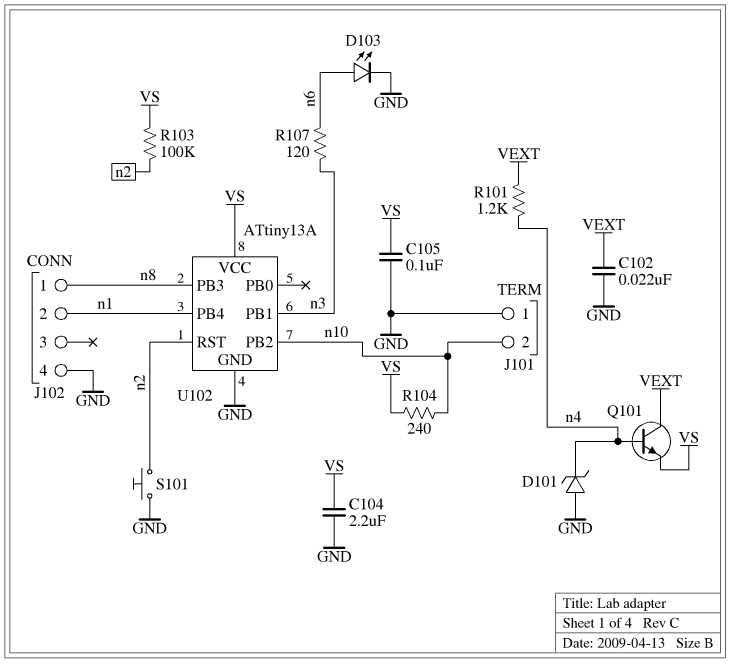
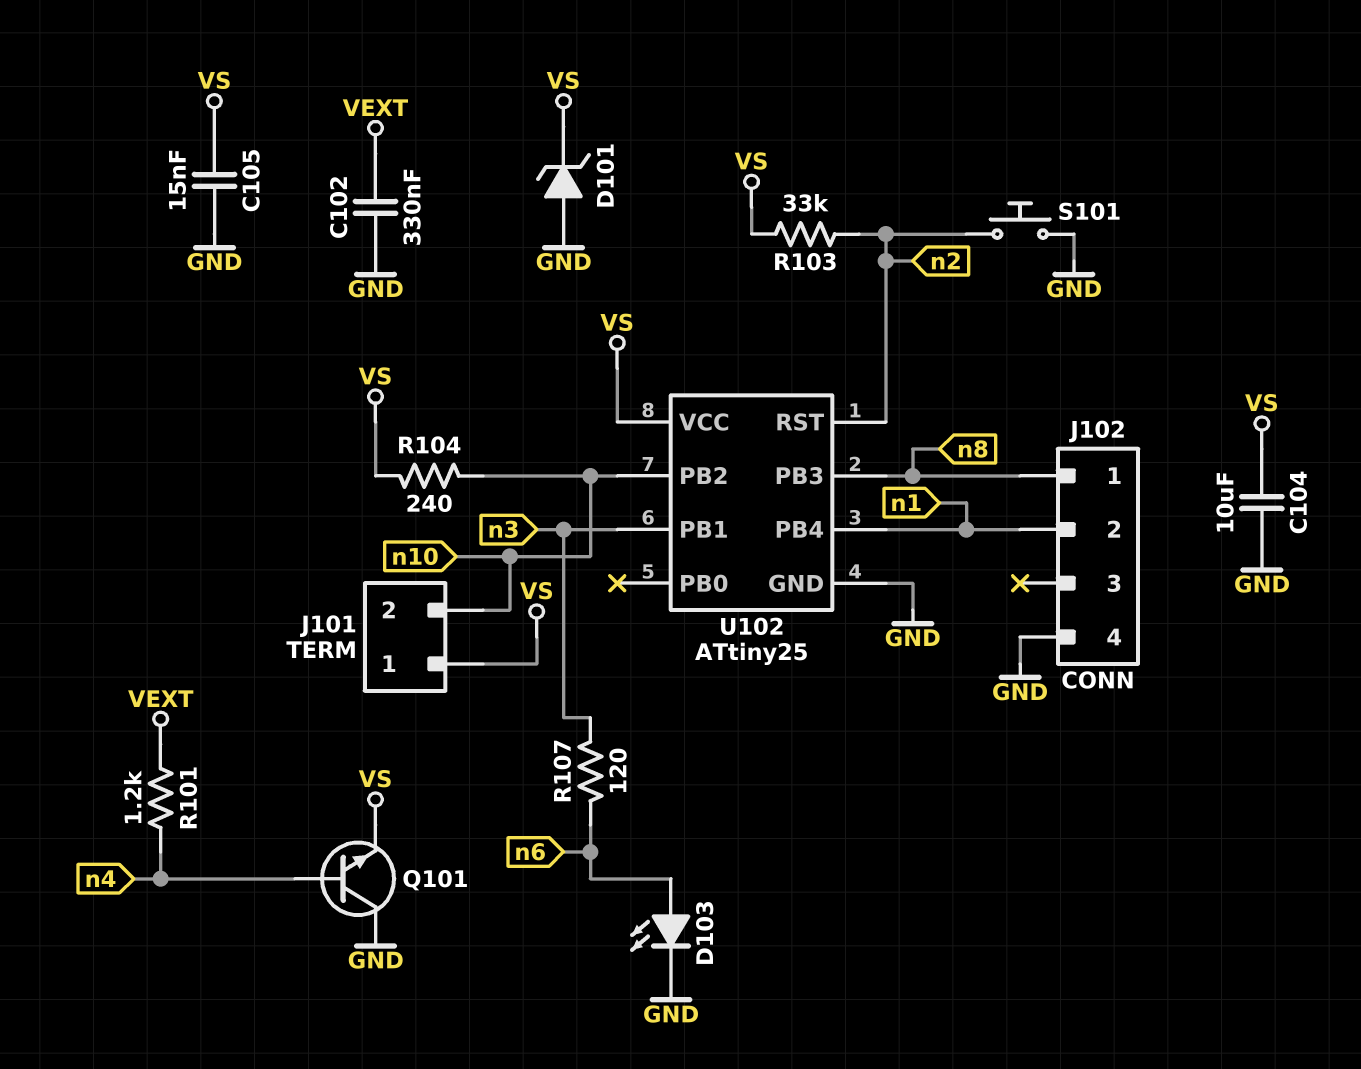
C102: 22nF (GND, VEXT) -> 330nF (GND, VEXT)
C104: 2.2uF (GND, VS) -> 10uF (GND, VS)
C105: 100nF (GND, VS) -> 15nF (GND, VS)
D101: zener (A GND, K n4) -> zener (A GND, K VS)
J101 pin 1: GND -> VS
Q101: NPN (B n4, C VEXT, E VS) -> NPN (B n4, C GND, E VS)
R103: 100k (VS, n2) -> 33k (VS, n2)
U102: ATtiny13A -> ATtiny25

